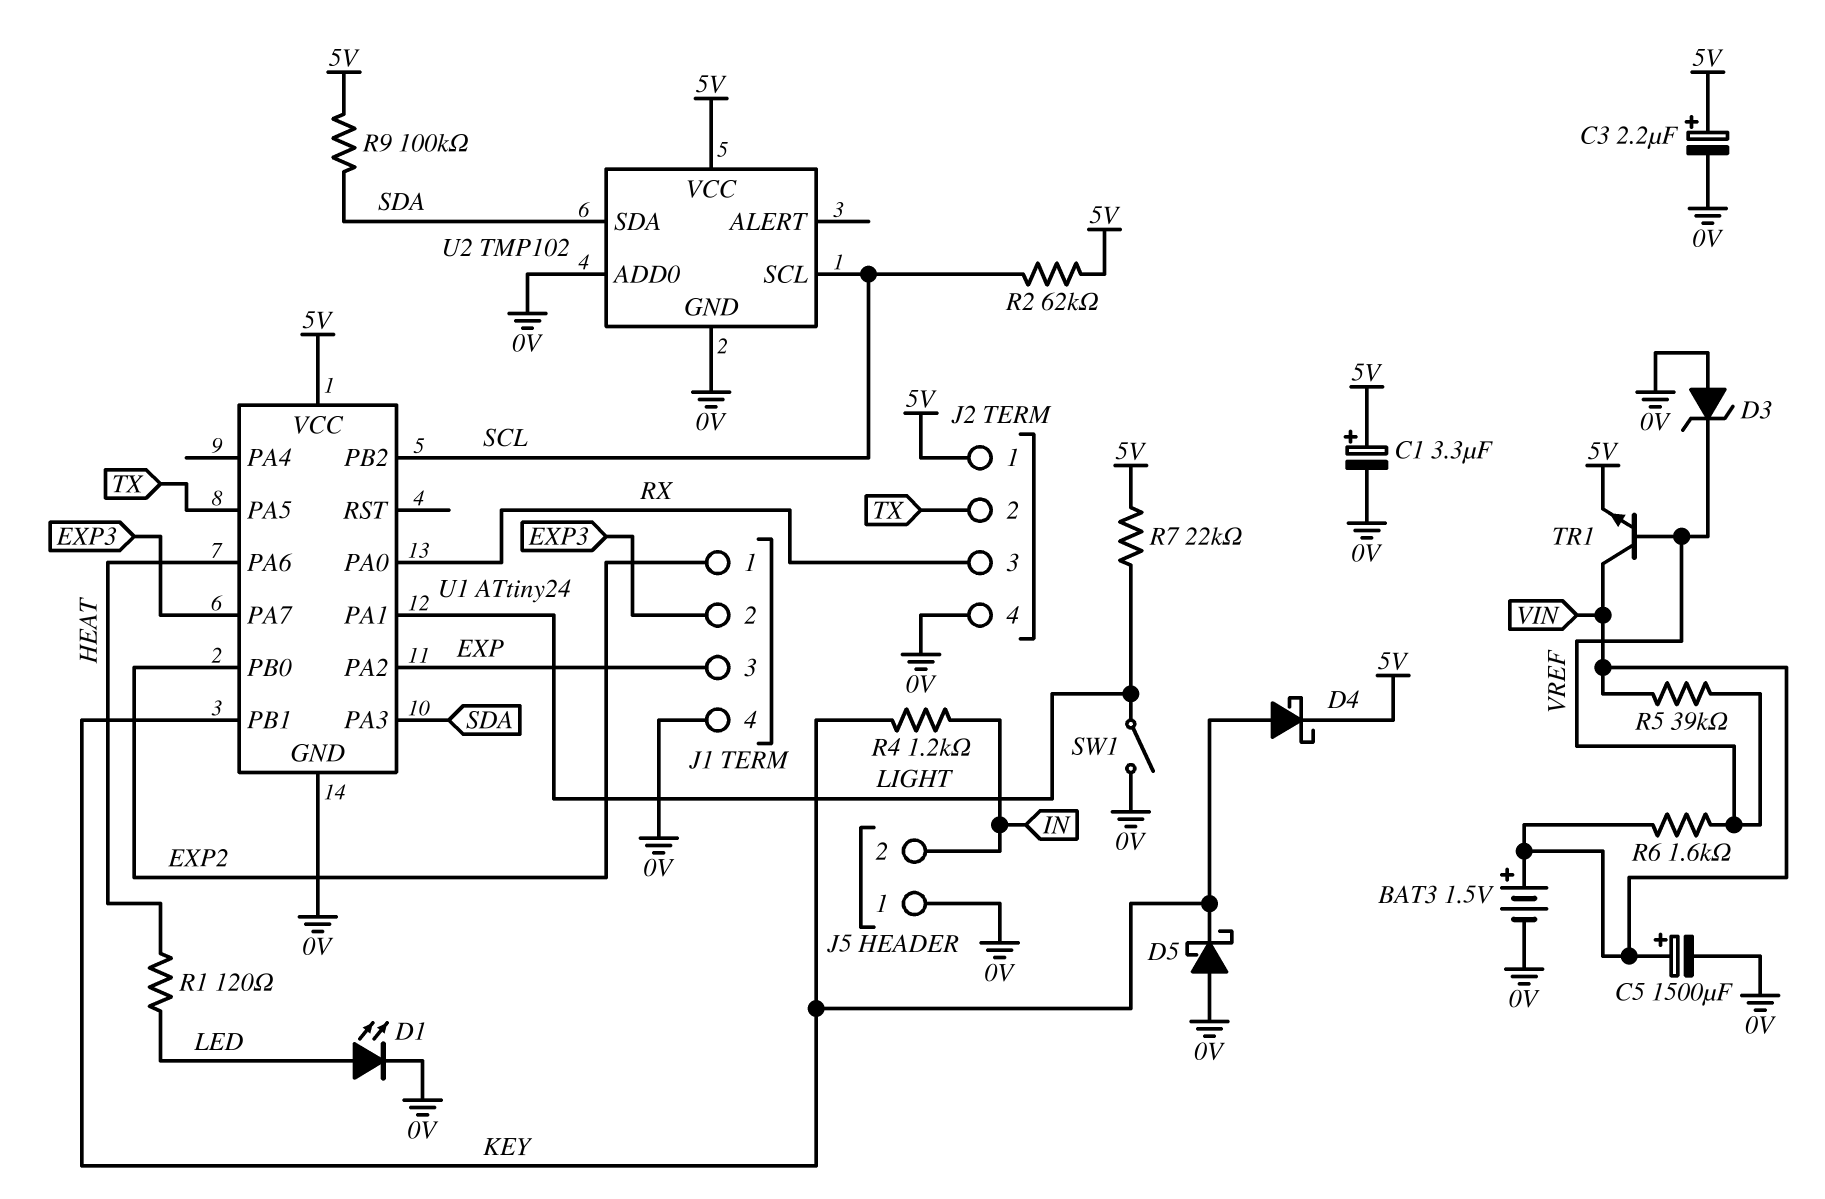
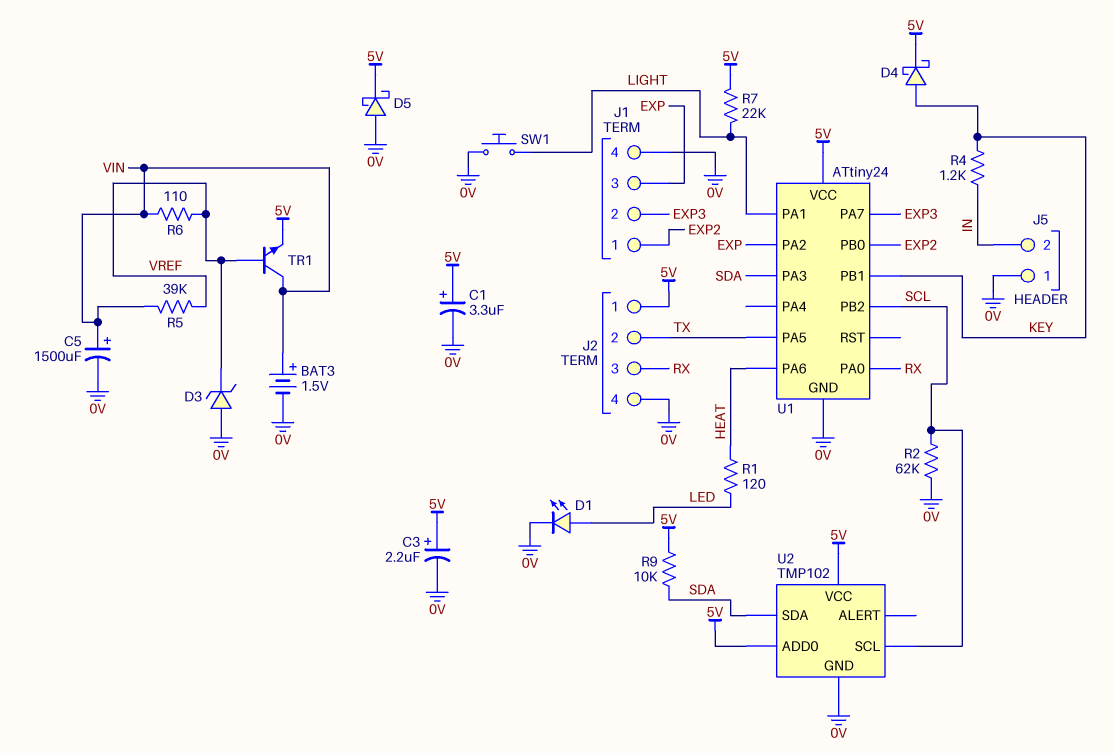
D5: schottky (A 0V, K KEY) -> schottky (A 0V, K 5V)
R2: 62k (5V, SCL) -> 62k (0V, SCL)
R6: 1.6k (VIN, VREF) -> 110 (VIN, VREF)
R9: 100k (5V, SDA) -> 10k (5V, SDA)
SW1: switch (0V, LIGHT) -> button (0V, LIGHT)
U2 pin ADD0: 0V -> 5V

